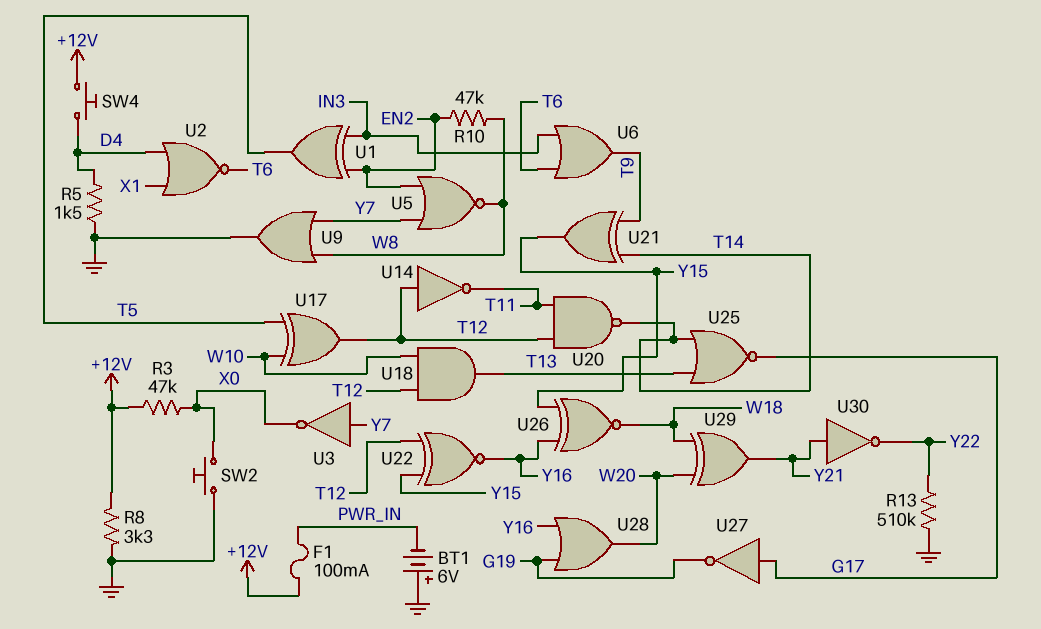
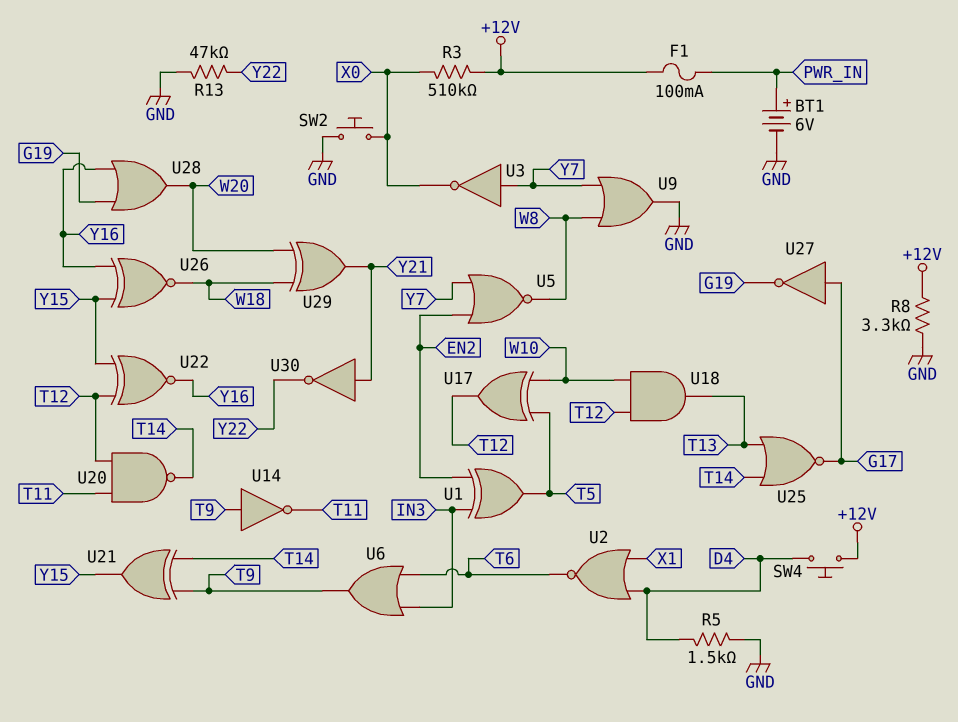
BT1: 6V (plus GND, minus PWR_IN) -> 6V (plus PWR_IN, minus GND)
R3: 47k (+12V, X0) -> 510k (+12V, X0)
R10: 47k (EN2, W8) -> none
R13: 510k (GND, Y22) -> 47k (GND, Y22)
U14: NOT (in T12, out T11) -> NOT (in T9, out T11)

